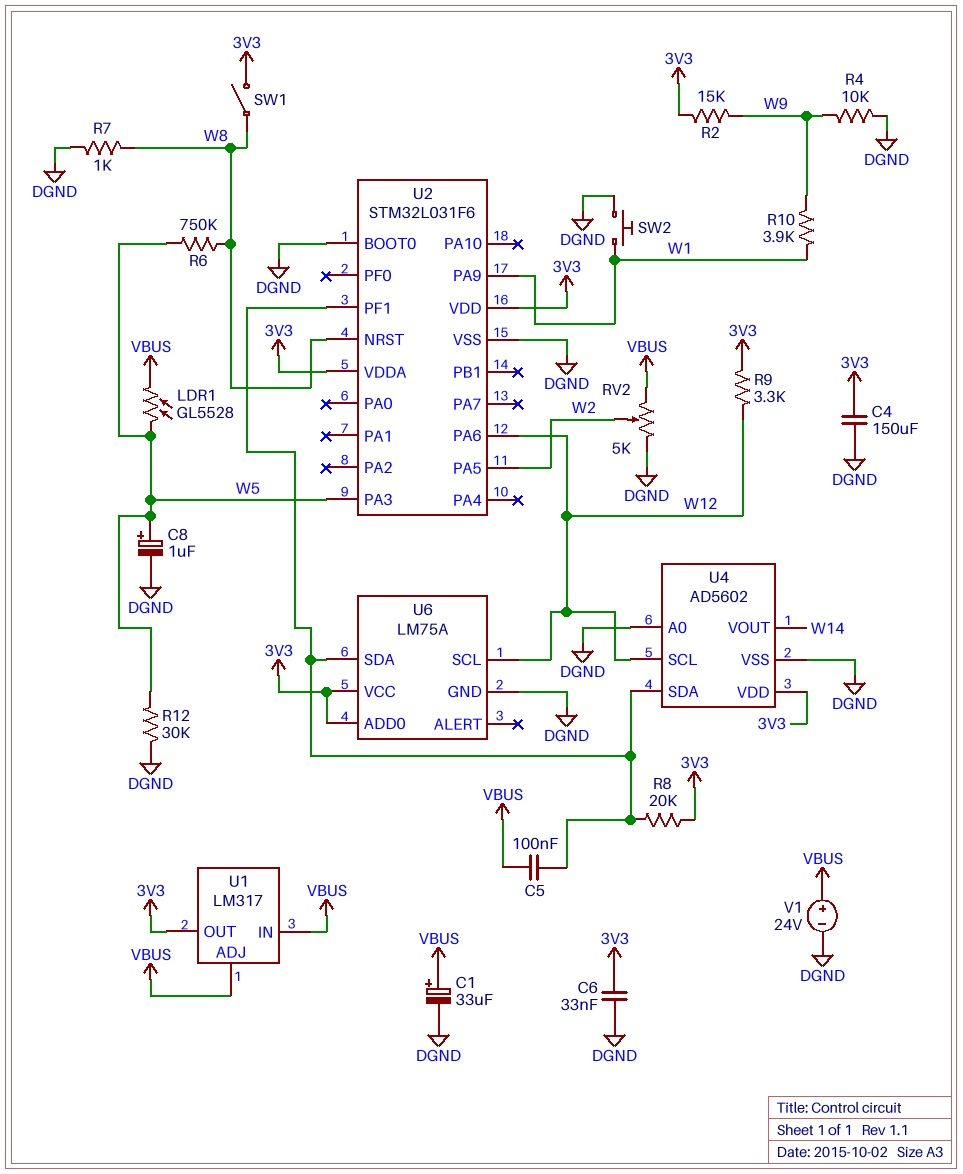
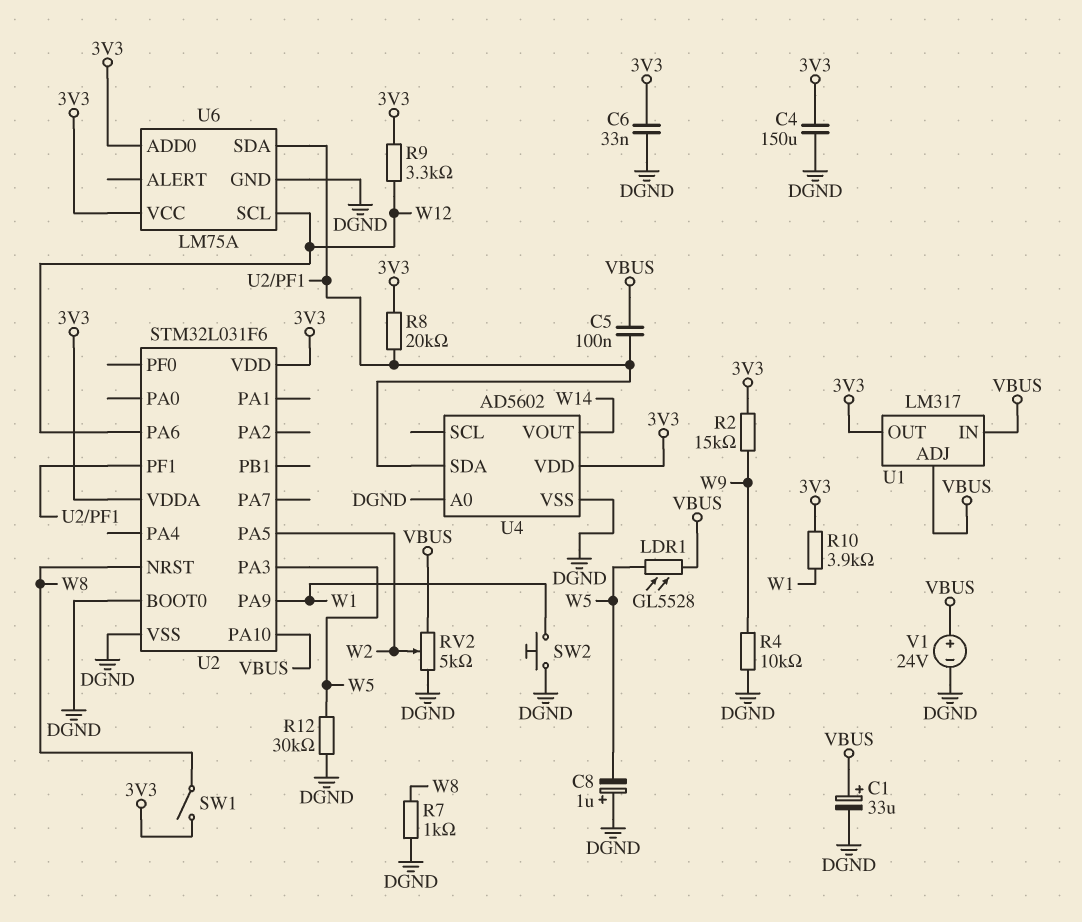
C8: 1uF (plus W5, minus DGND) -> 1uF (plus DGND, minus W5)
R6: 750k (W5, W8) -> none
R10: 3.9k (W1, W9) -> 3.9k (3V3, W1)
U2 pin PA10: none -> VBUS
U4 pin SCL: W12 -> none

